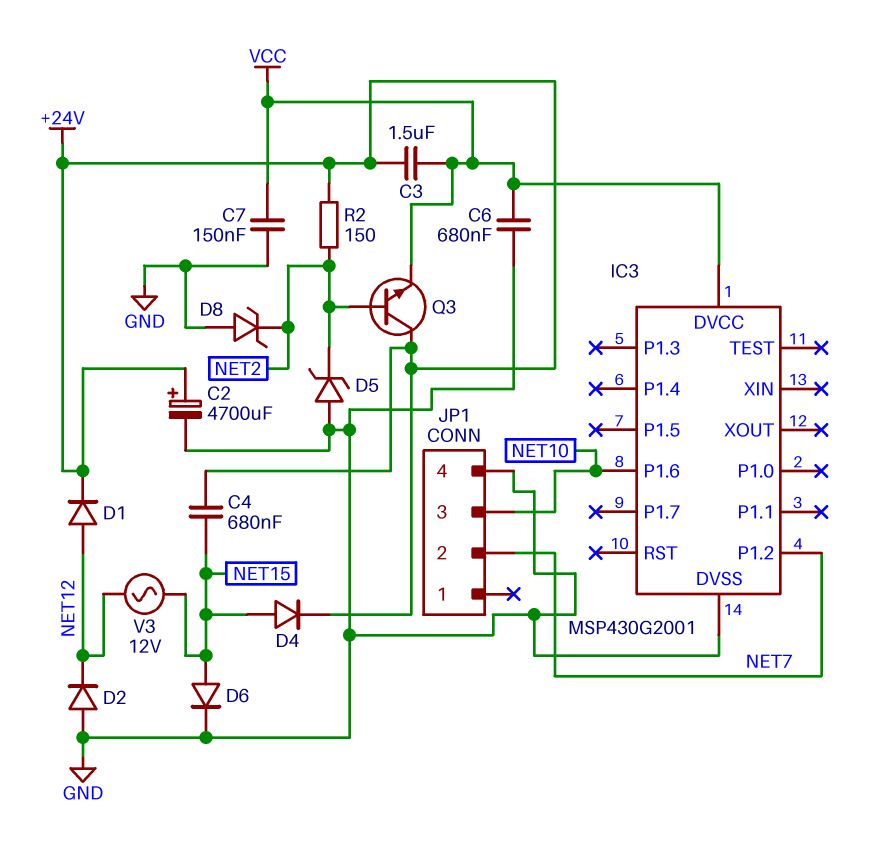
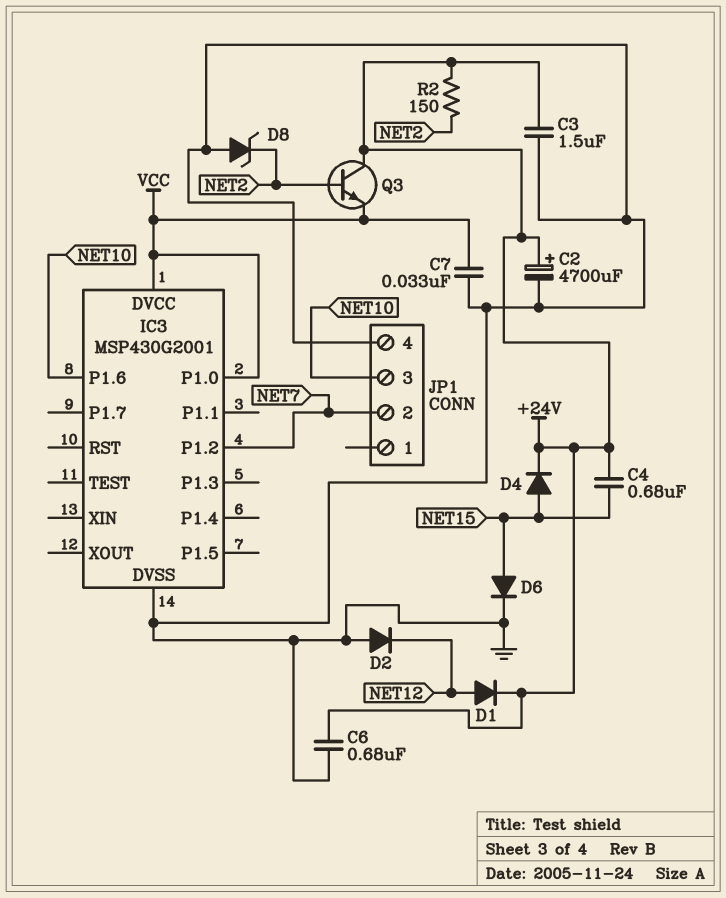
C3: 1.5uF (+24V, VCC) -> 1.5uF (+24V, GND)
C6: 680nF (GND, VCC) -> 680nF (+24V, GND)
C7: 150nF (GND, VCC) -> 33nF (GND, VCC)
D5: zener (A GND, K NET2) -> none
IC3 pin P1.0: none -> VCC
V3: AC 12V (NET12, NET15) -> none

